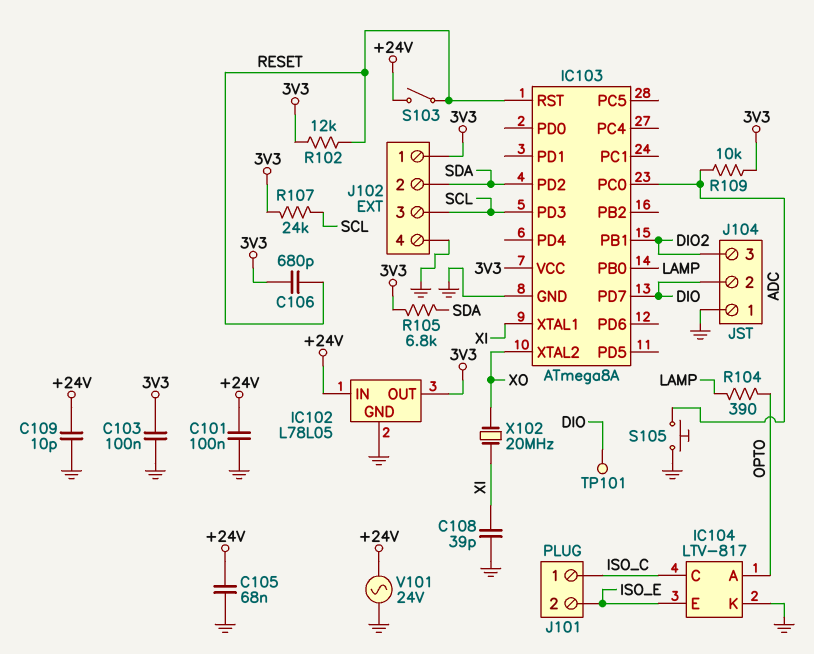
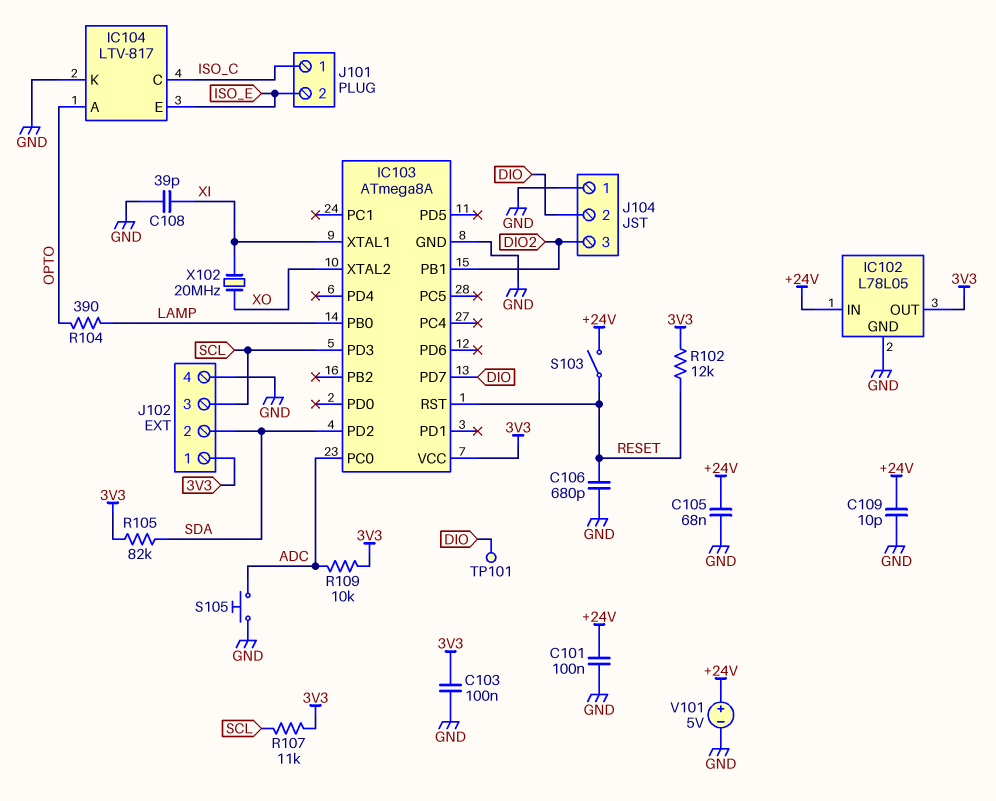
C106: 680pF (3V3, RESET) -> 680pF (GND, RESET)
R105: 6.8k (3V3, SDA) -> 82k (3V3, SDA)
R107: 24k (3V3, SCL) -> 11k (3V3, SCL)
V101: AC 24V (+24V, GND) -> 5V (plus +24V, minus GND)

